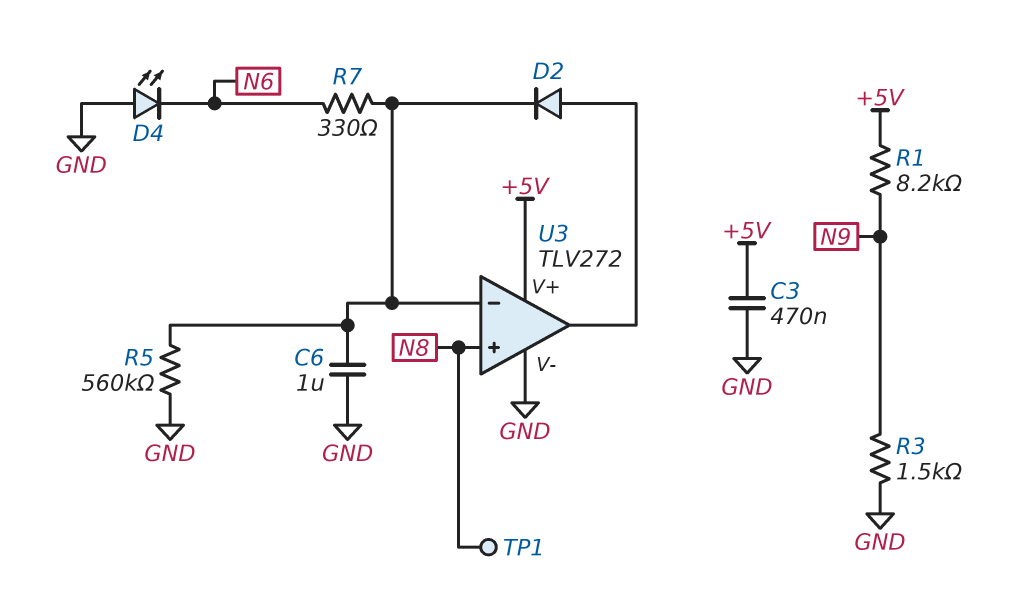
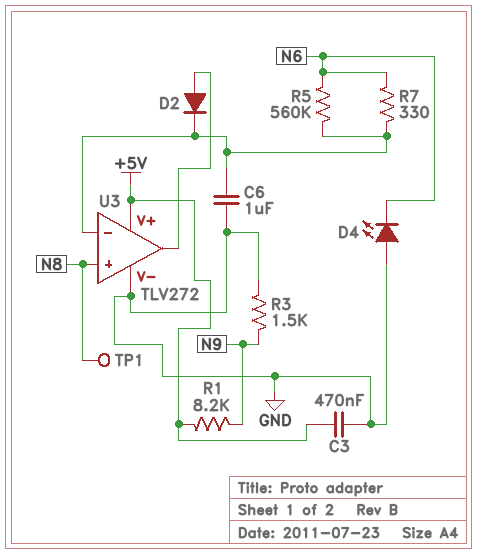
R5: 560k (GND, U3/in-) -> 560k (N6, U3/in-)

